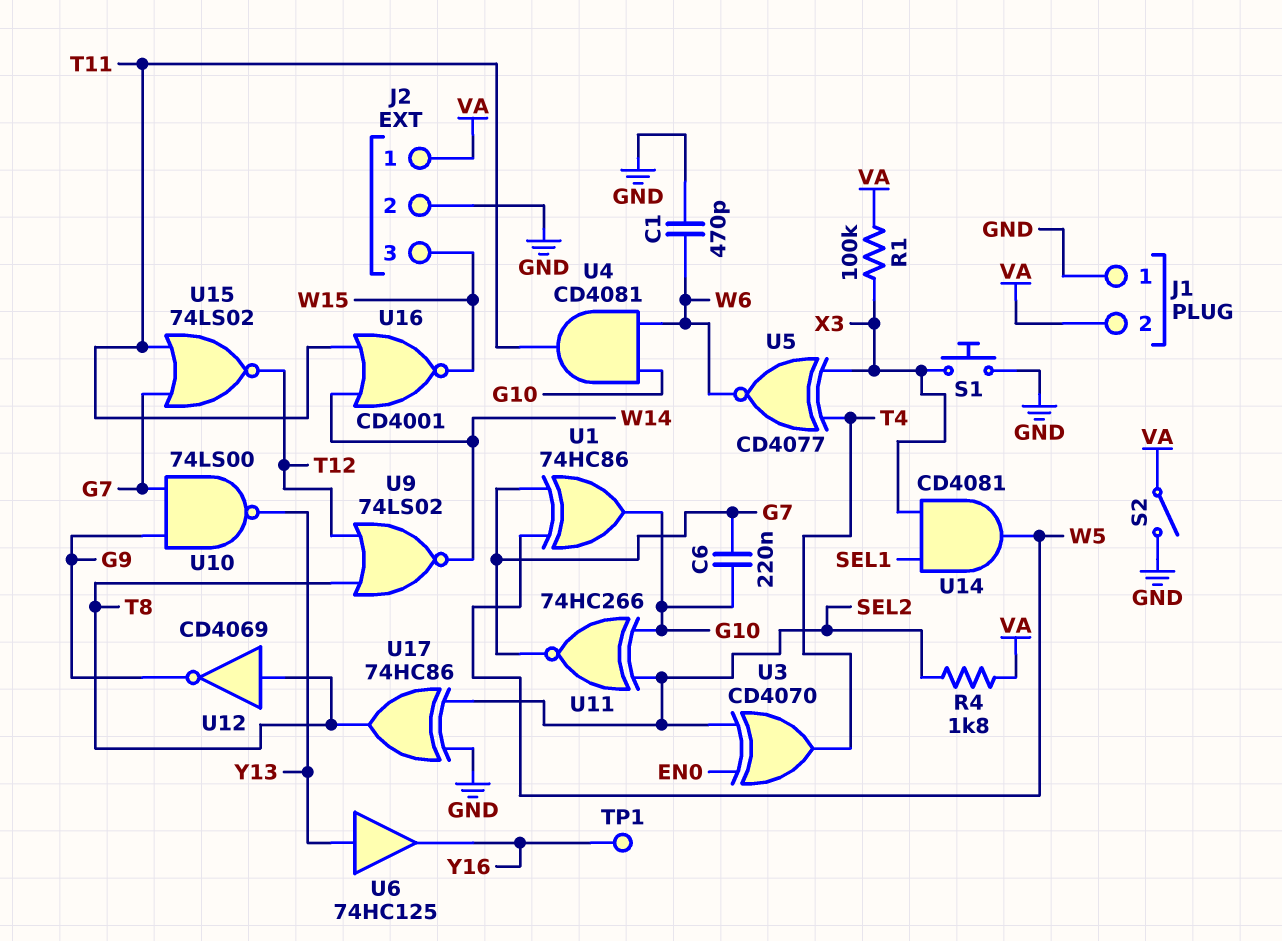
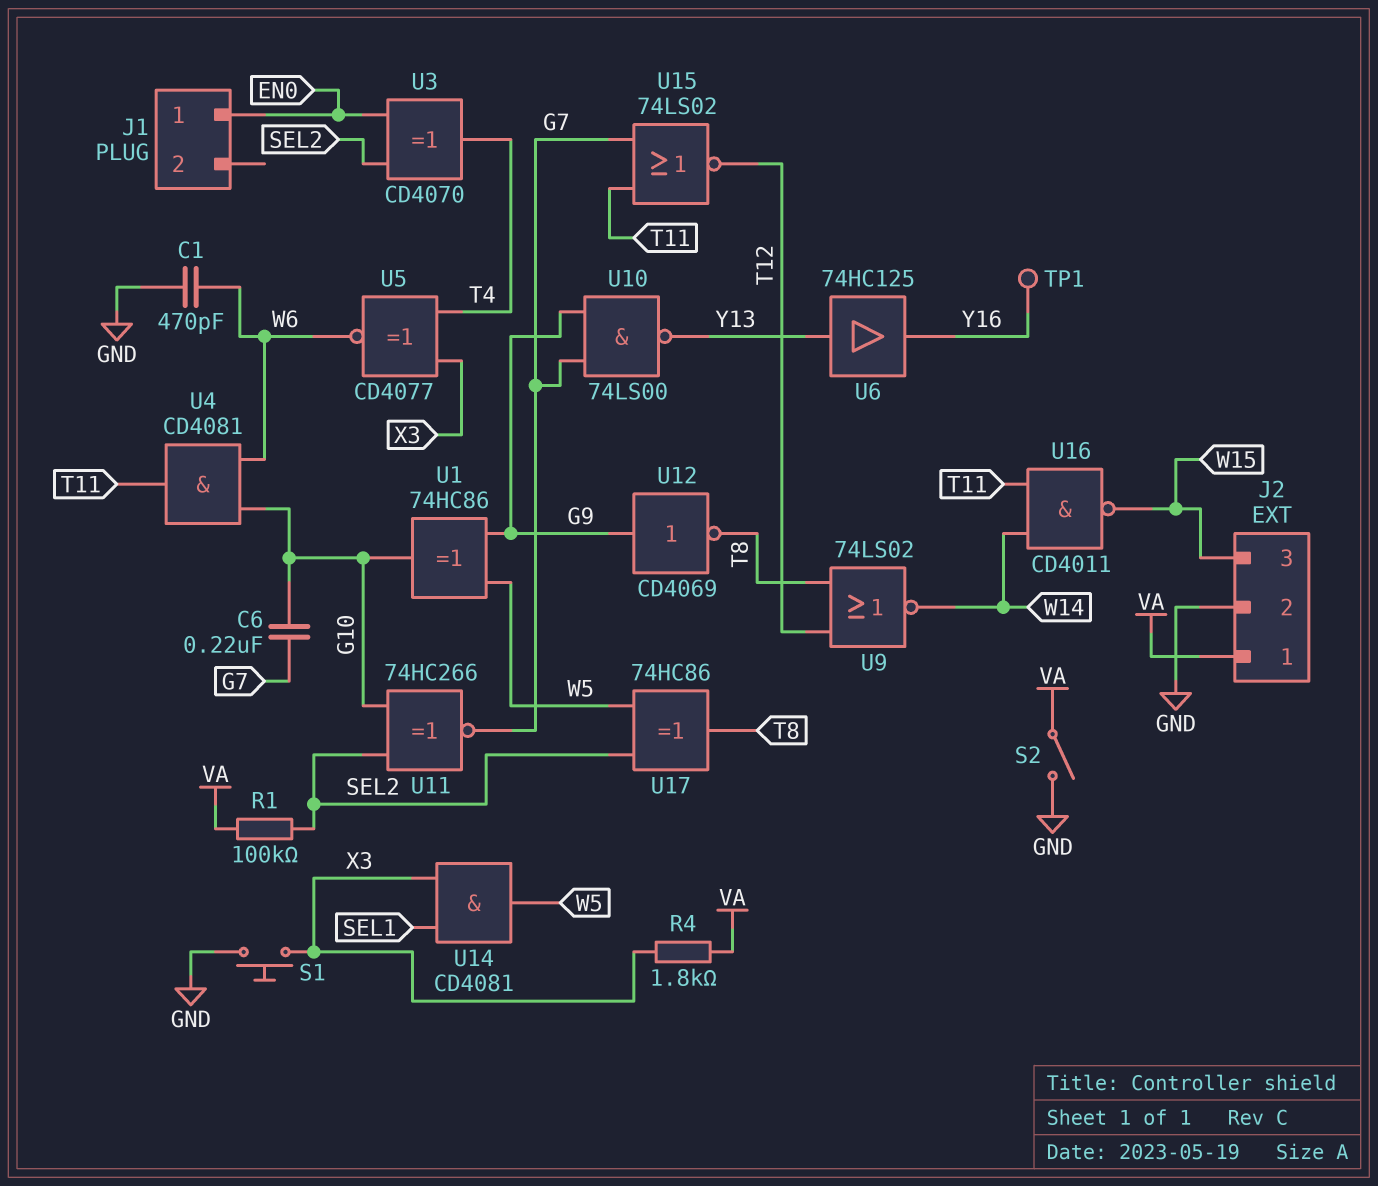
J1 pin 1: GND -> EN0
J1 pin 2: VA -> none
R1: 100k (VA, X3) -> 100k (SEL2, VA)
R4: 1.8k (SEL2, VA) -> 1.8k (VA, X3)
U1: XOR 74HC86 (in G7, in W5, out G10) -> XOR 74HC86 (in G9, in W5, out G10)
U12: NOT CD4069 (in T8, out G9) -> NOT CD4069 (in G9, out T8)
U16: NOR CD4001 (in T11, in W14, out W15) -> NAND CD4011 (in T11, in W14, out W15)
U17: XOR 74HC86 (in GND, in SEL2, out T8) -> XOR 74HC86 (in SEL2, in W5, out T8)

